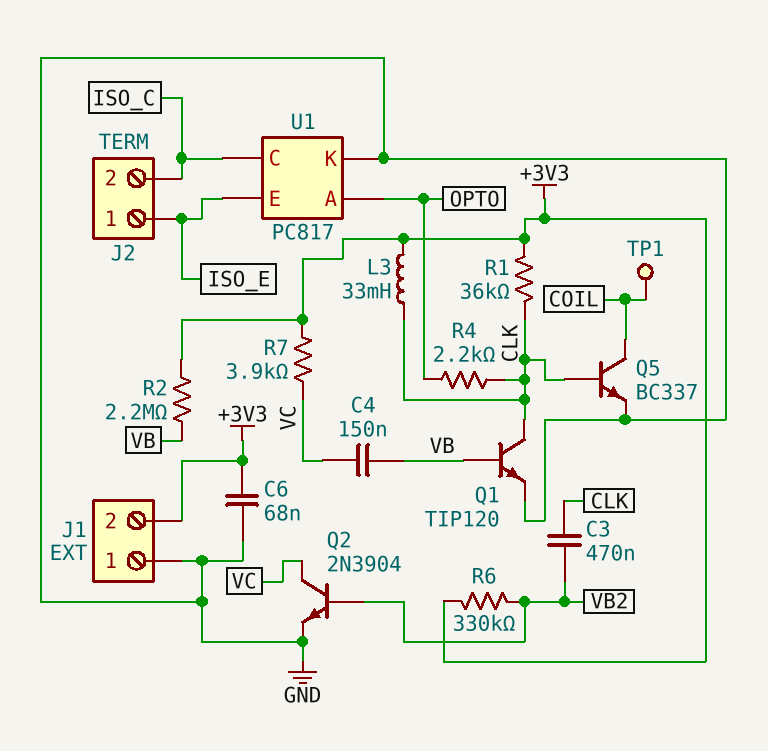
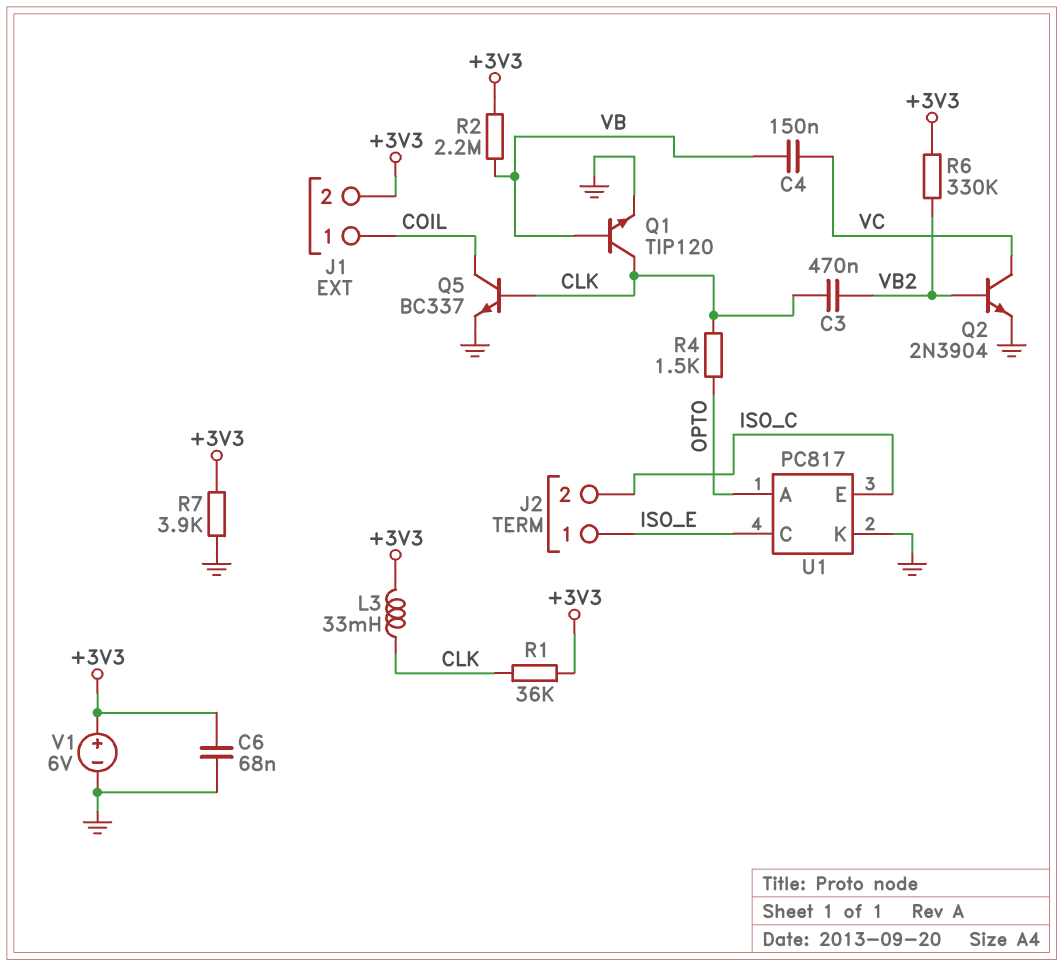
J1 pin 1: GND -> COIL
R4: 2.2k (CLK, OPTO) -> 1.5k (CLK, OPTO)
R7: 3.9k (+3V3, VC) -> 3.9k (+3V3, GND)
TP1: test point (COIL) -> none
U1 pin C: ISO_C -> ISO_E
U1 pin E: ISO_E -> ISO_C
V1: none -> 6V (plus +3V3, minus GND)

